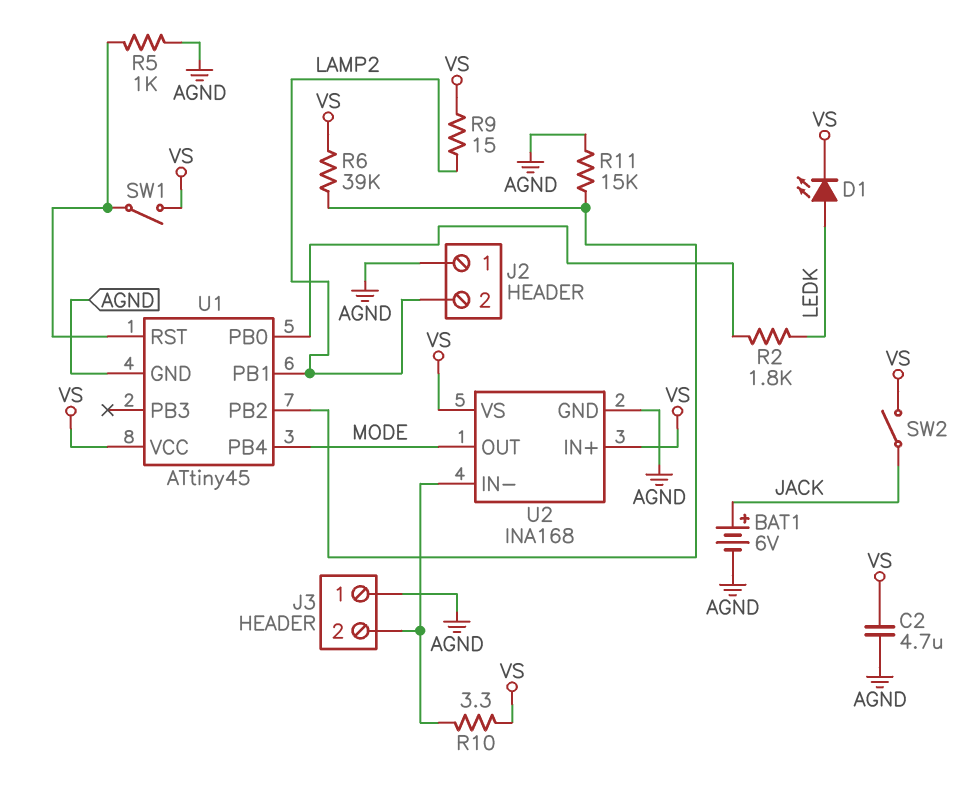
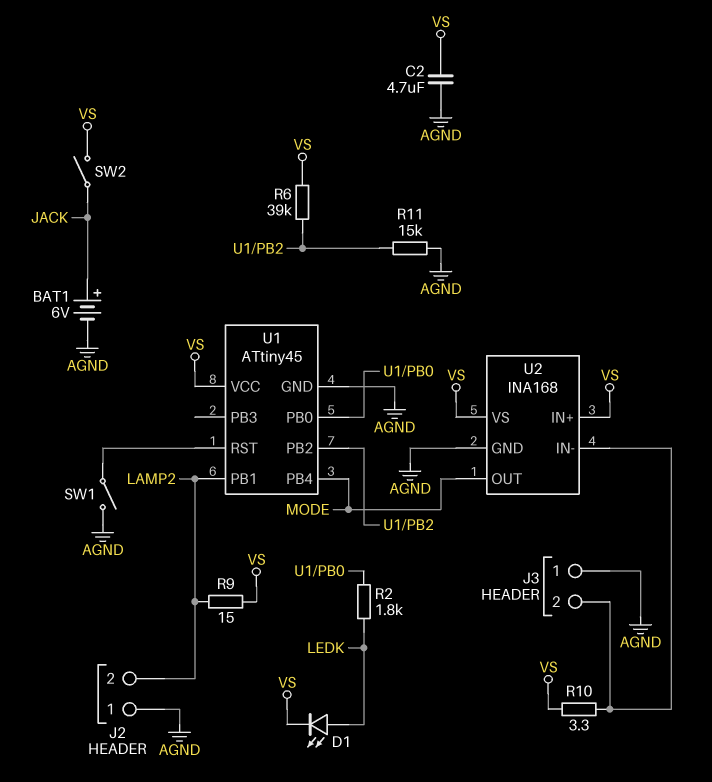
R5: 1k (AGND, U1/RST) -> none
SW1: switch (U1/RST, VS) -> switch (AGND, U1/RST)

